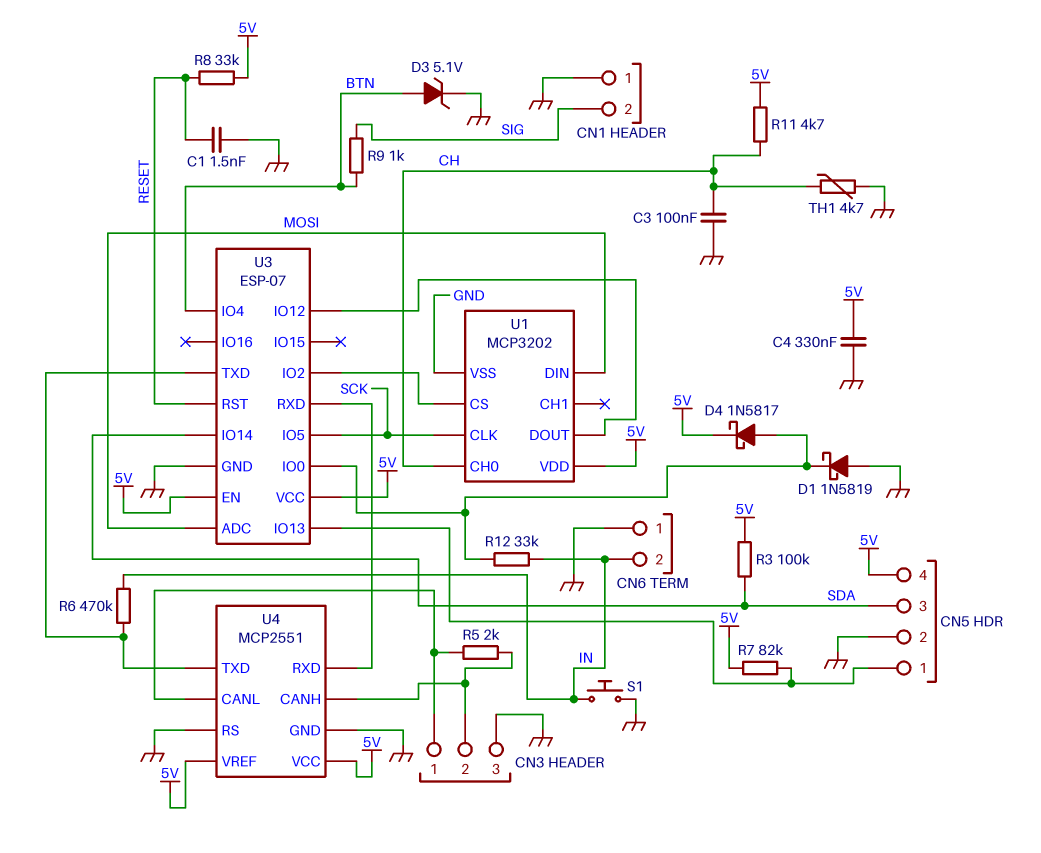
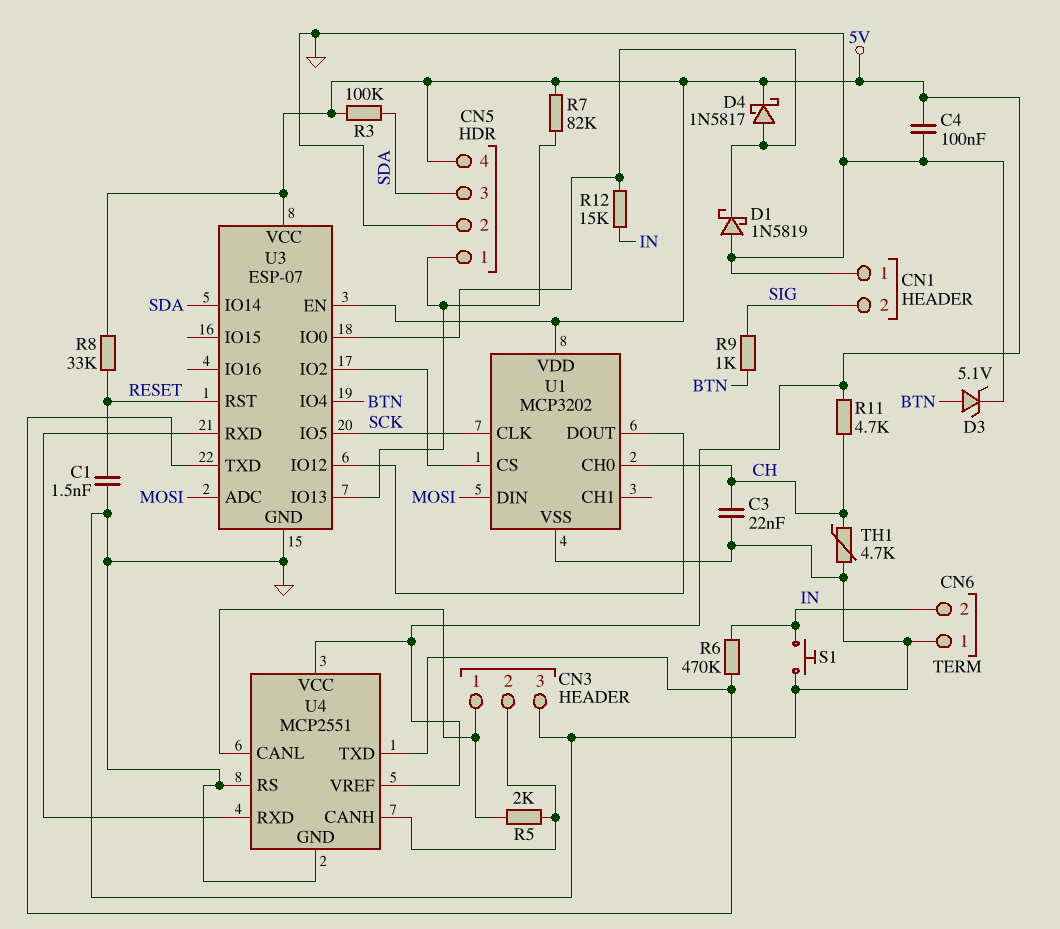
C3: 100nF (CH, GND) -> 22nF (CH, GND)
C4: 330nF (5V, GND) -> 100nF (5V, GND)
R12: 33k (IN, U3/IO0) -> 15k (IN, U3/IO0)

